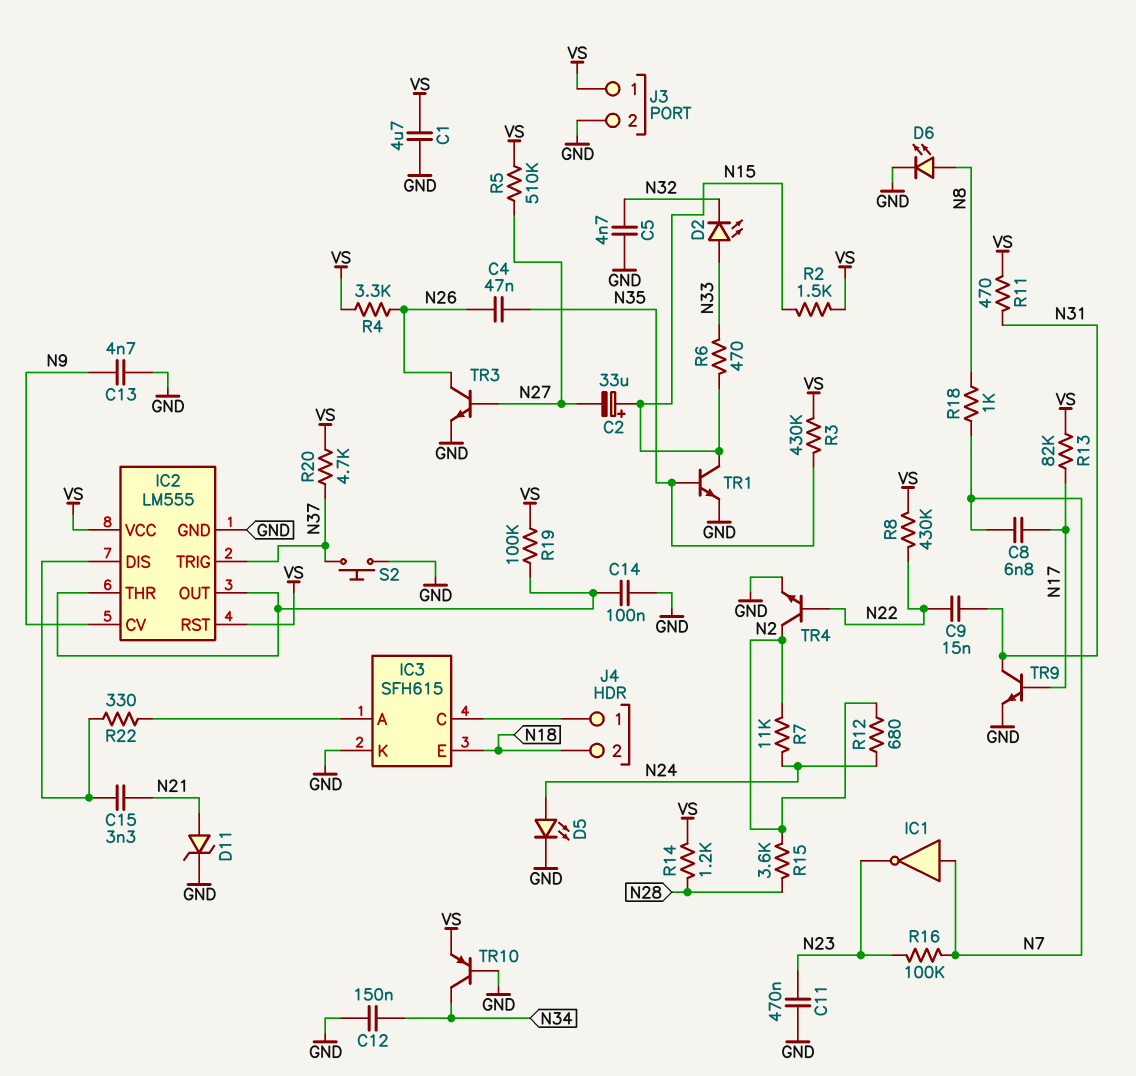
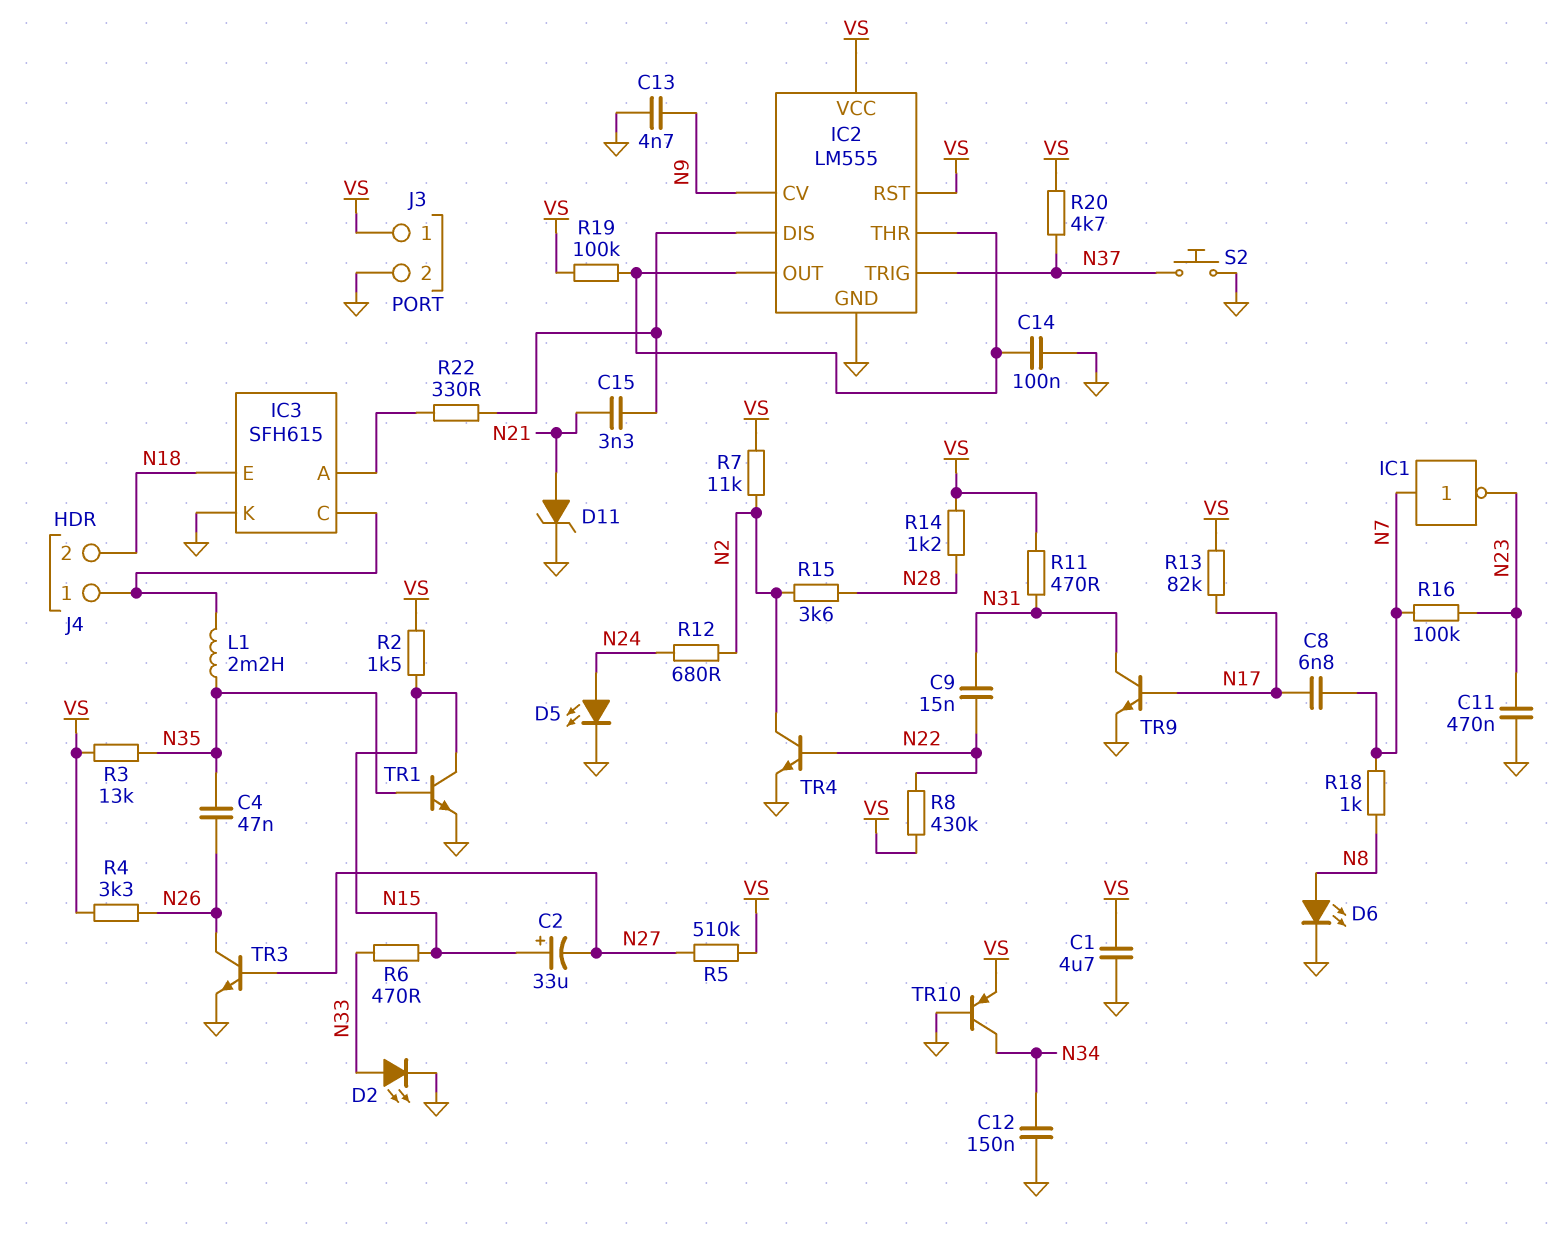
C5: 4.7nF (GND, N32) -> none
D2: LED (A N33, K N32) -> LED (A N33, K GND)
L1: none -> 2.2mH (IC3/C, N35)
R3: 430k (N35, VS) -> 13k (N35, VS)
R7: 11k (N2, N24) -> 11k (N2, VS)

